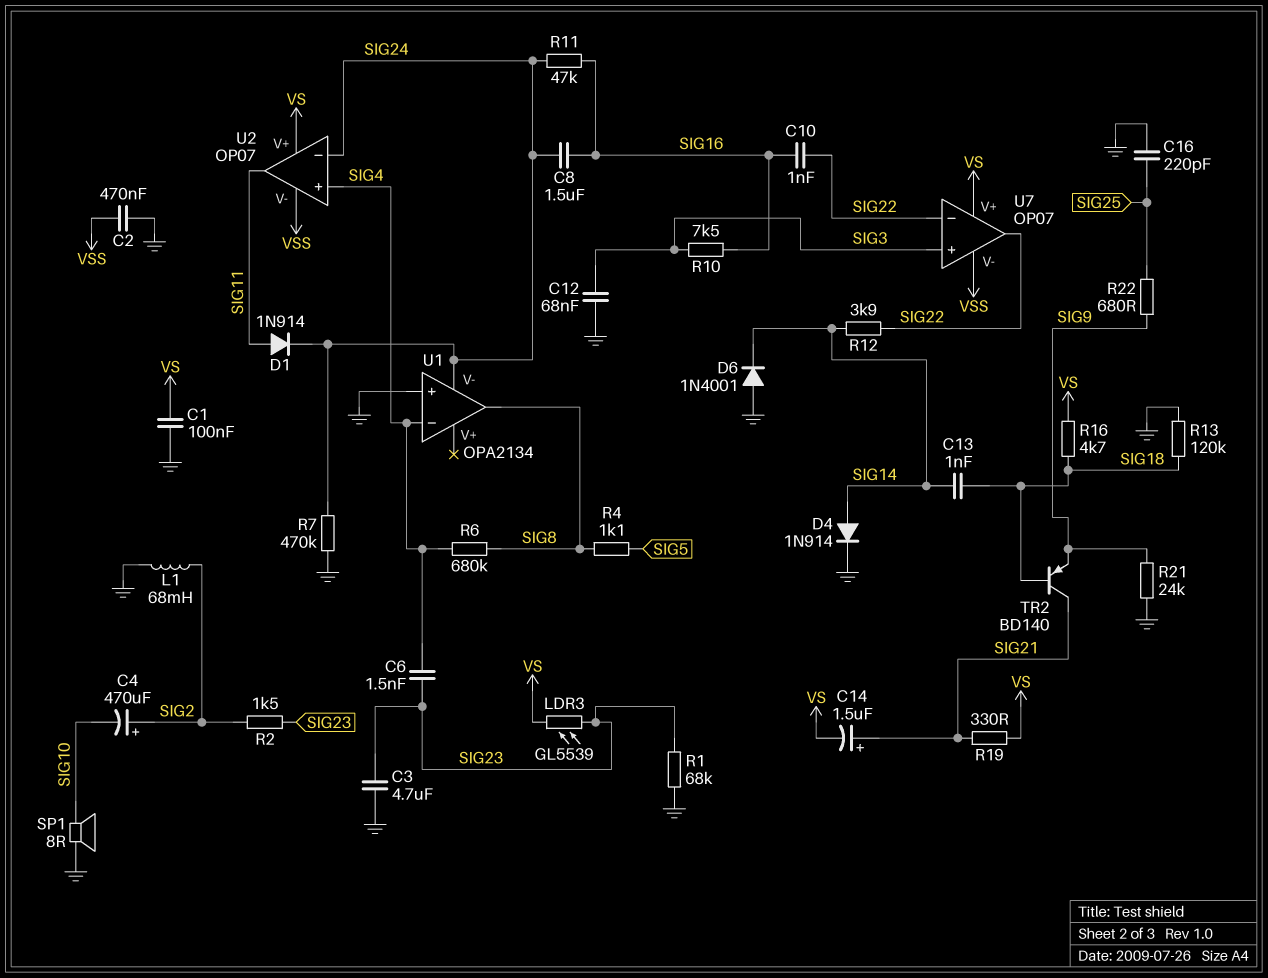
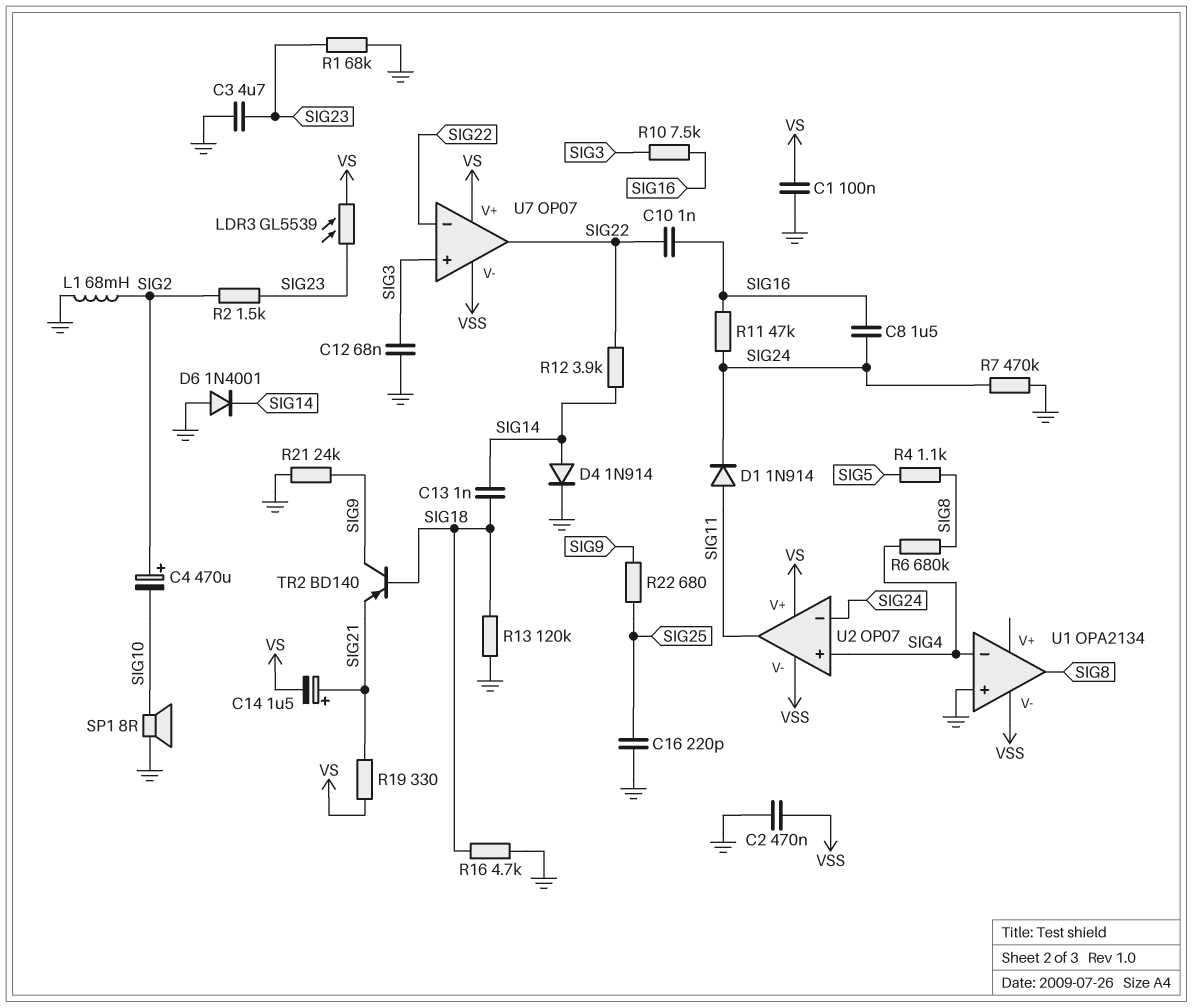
C6: 1.5nF (SIG4, SIG23) -> none
R16: 4.7k (SIG18, VS) -> 4.7k (GND, SIG18)
TR2: PNP BD140 (B SIG18, C SIG21, E SIG9) -> PNP BD140 (B SIG18, C SIG9, E SIG21)
U1 pin V-: SIG24 -> VSS

